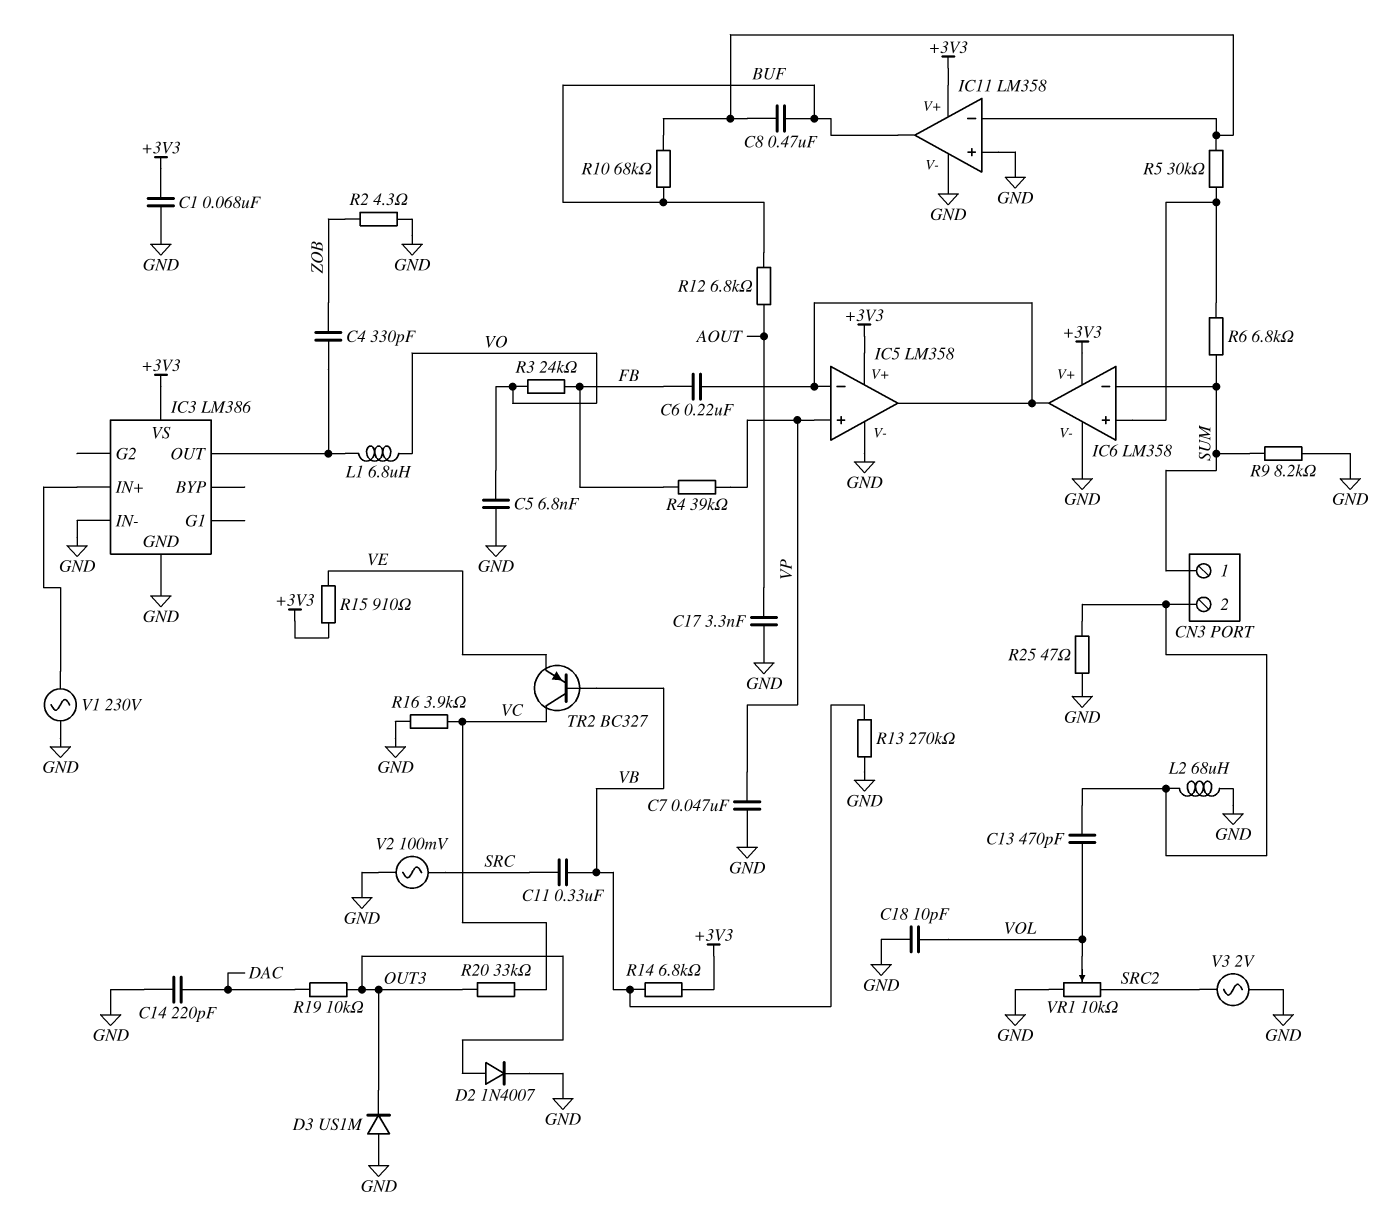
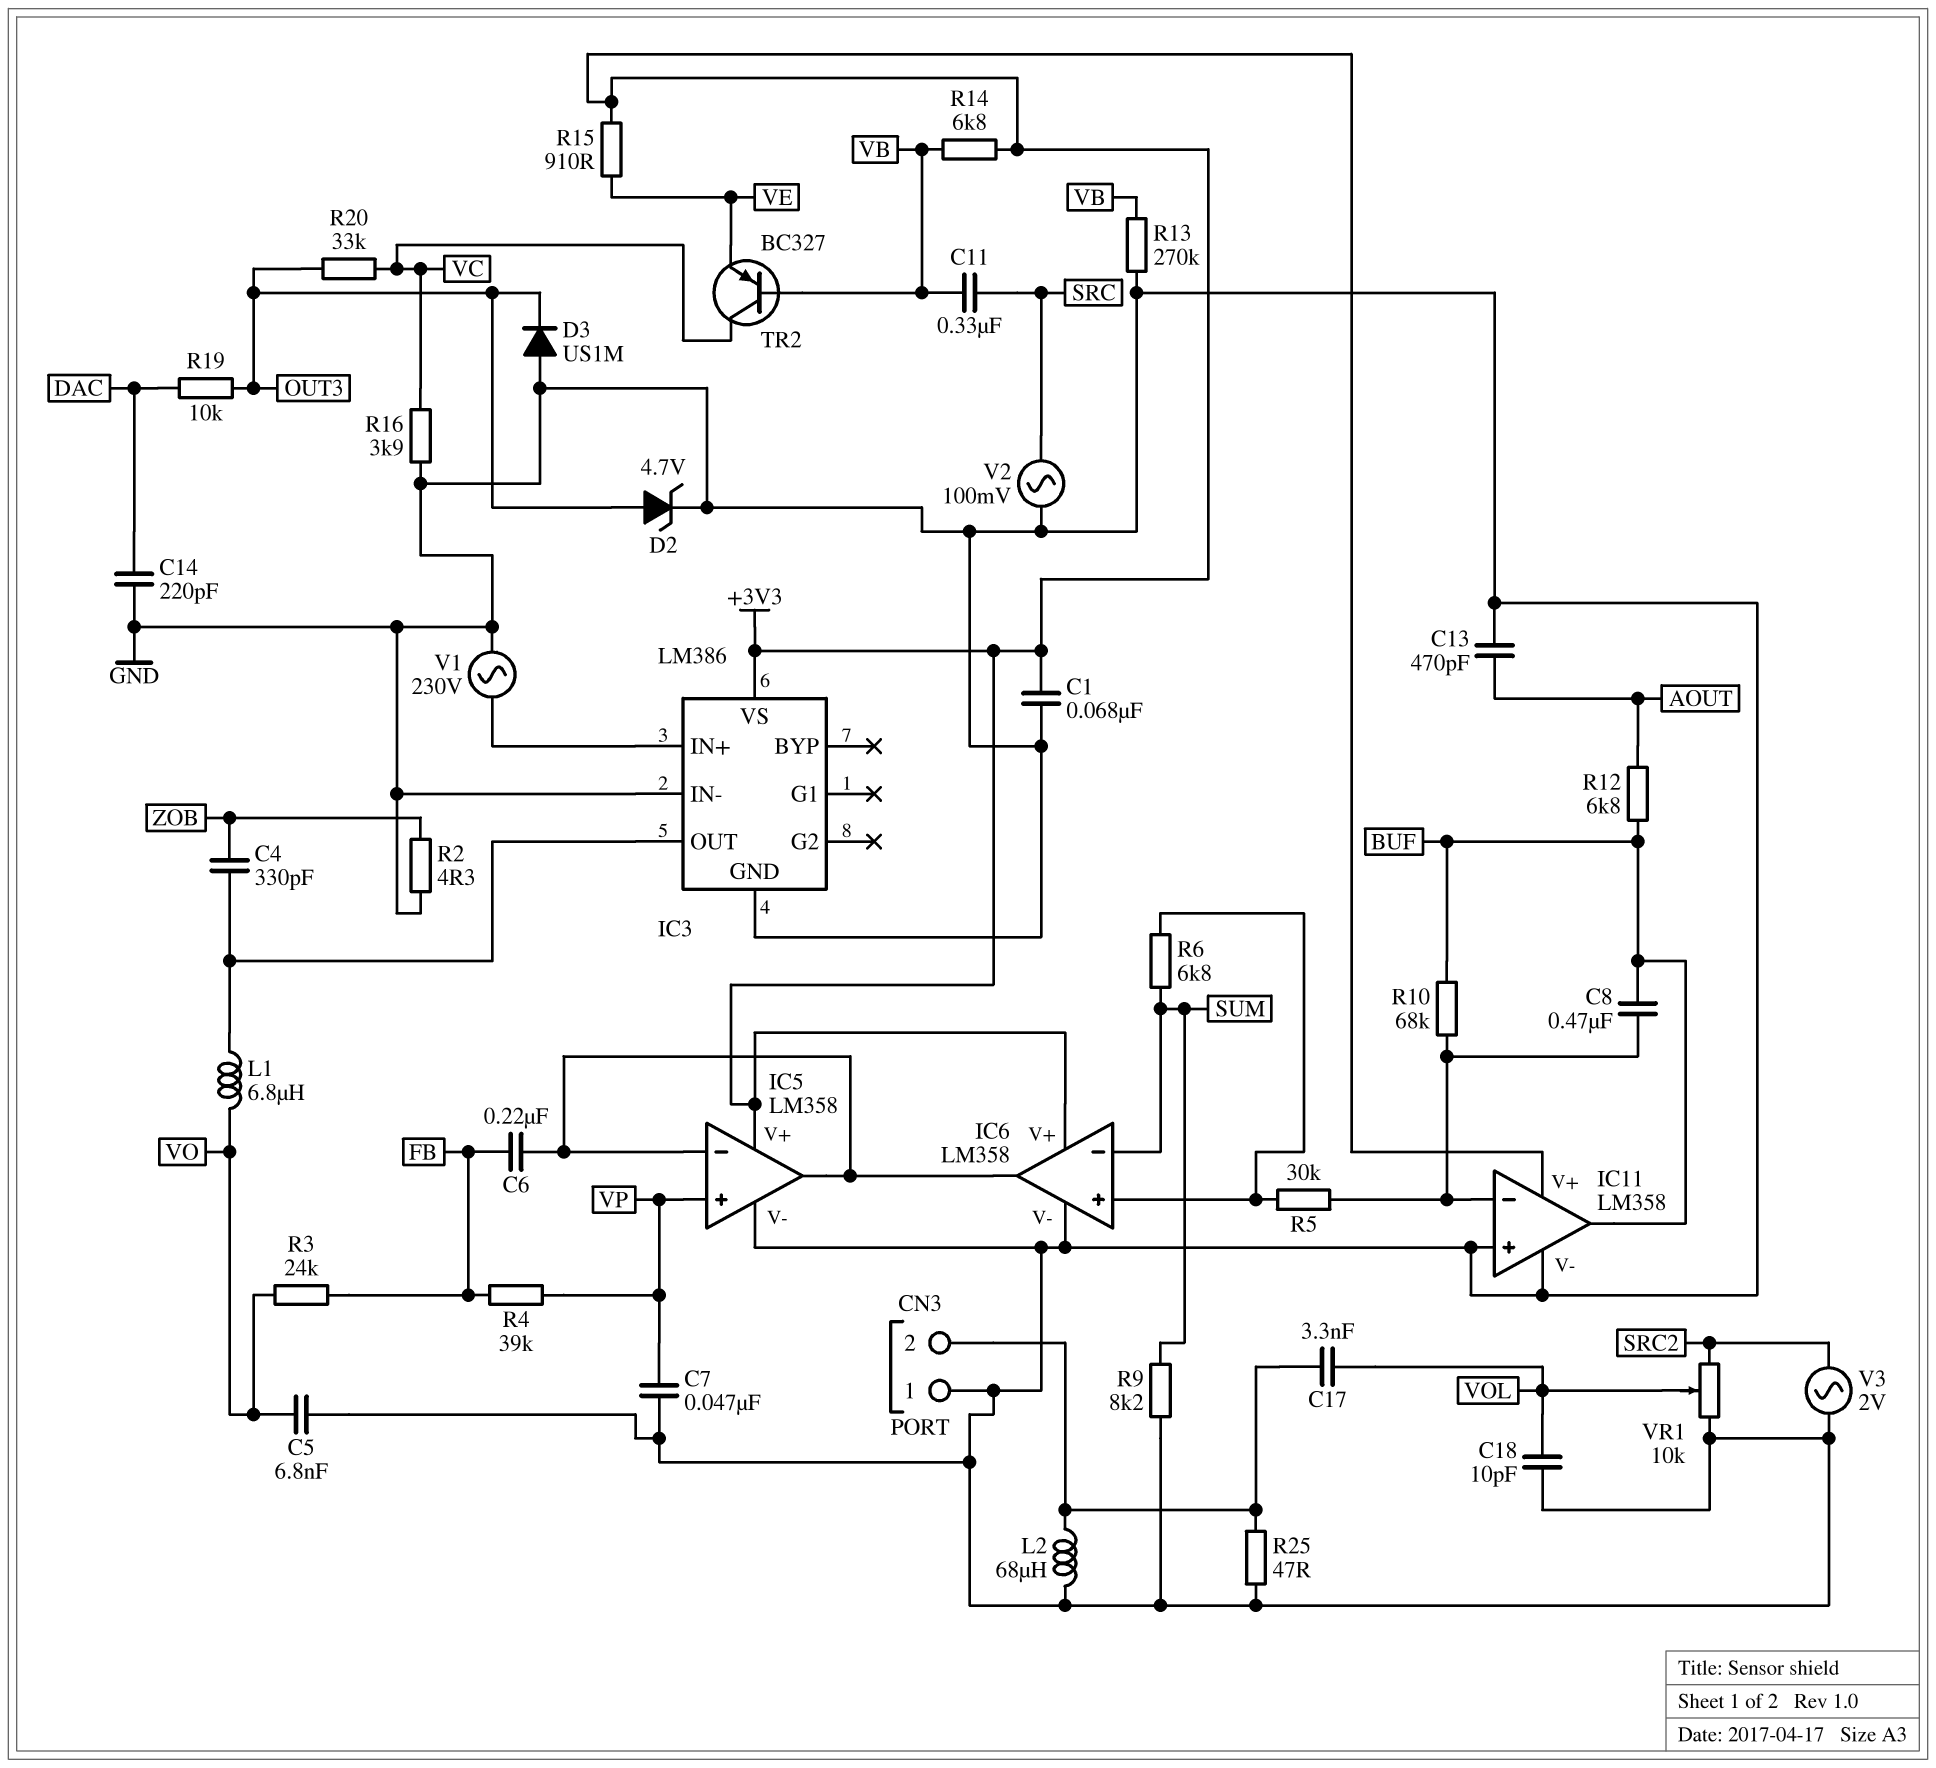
C13: 470pF (CN3/2, VOL) -> 470pF (AOUT, GND)
C17: 3.3nF (AOUT, GND) -> 3.3nF (CN3/2, VOL)
CN3 pin 1: SUM -> GND
D2: diode 1N4007 (A OUT3, K GND) -> zener 4.7V (A OUT3, K GND)

